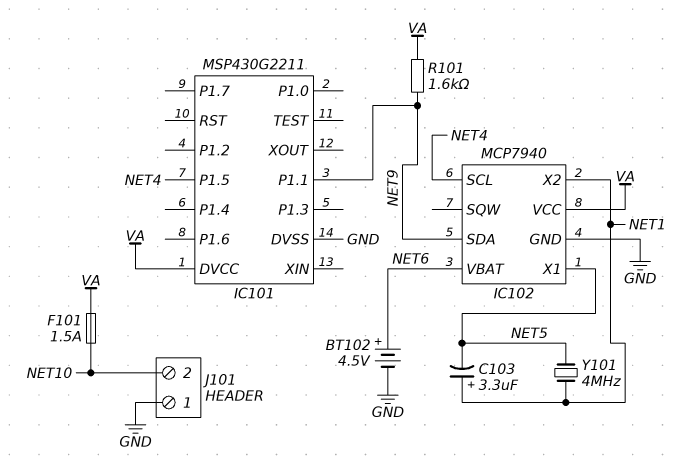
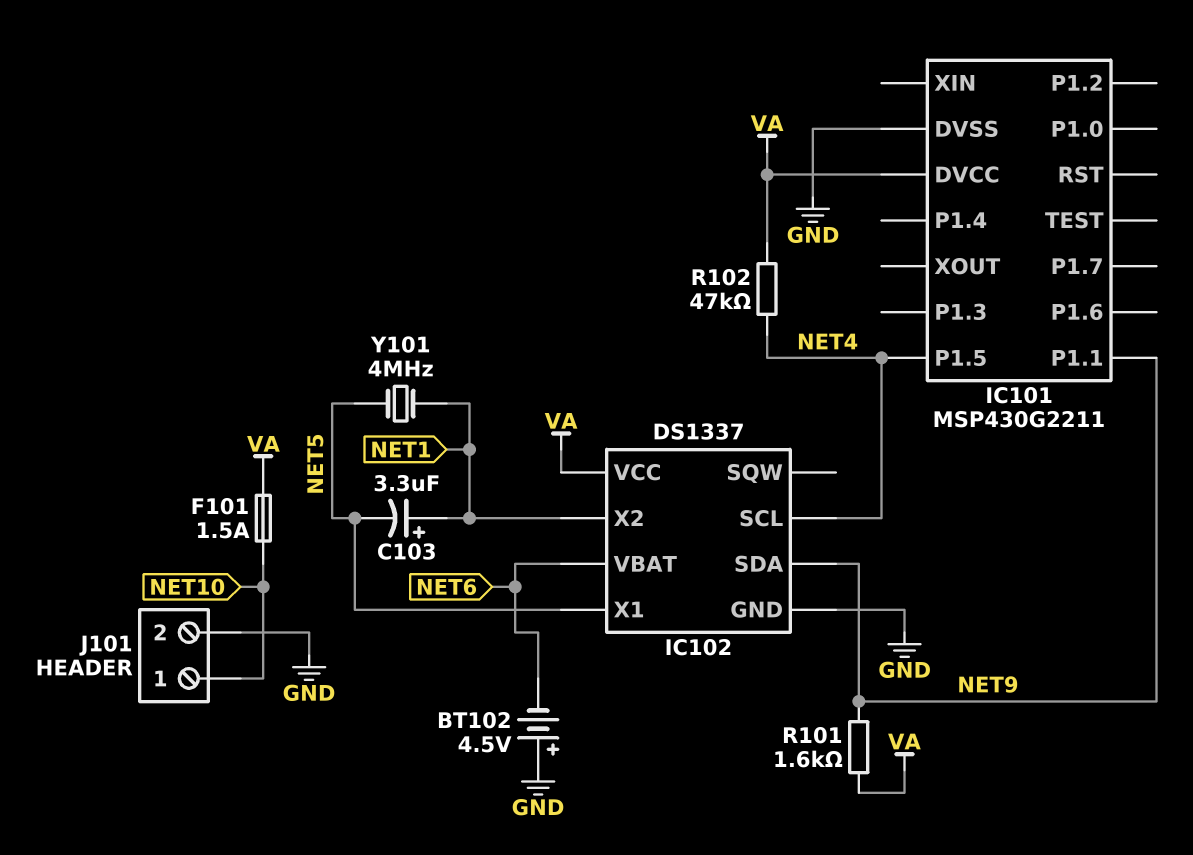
BT102: 4.5V (plus NET6, minus GND) -> 4.5V (plus GND, minus NET6)
IC102: MCP7940 -> DS1337
J101 pin 1: GND -> NET10
J101 pin 2: NET10 -> GND
R102: none -> 47k (NET4, VA)

